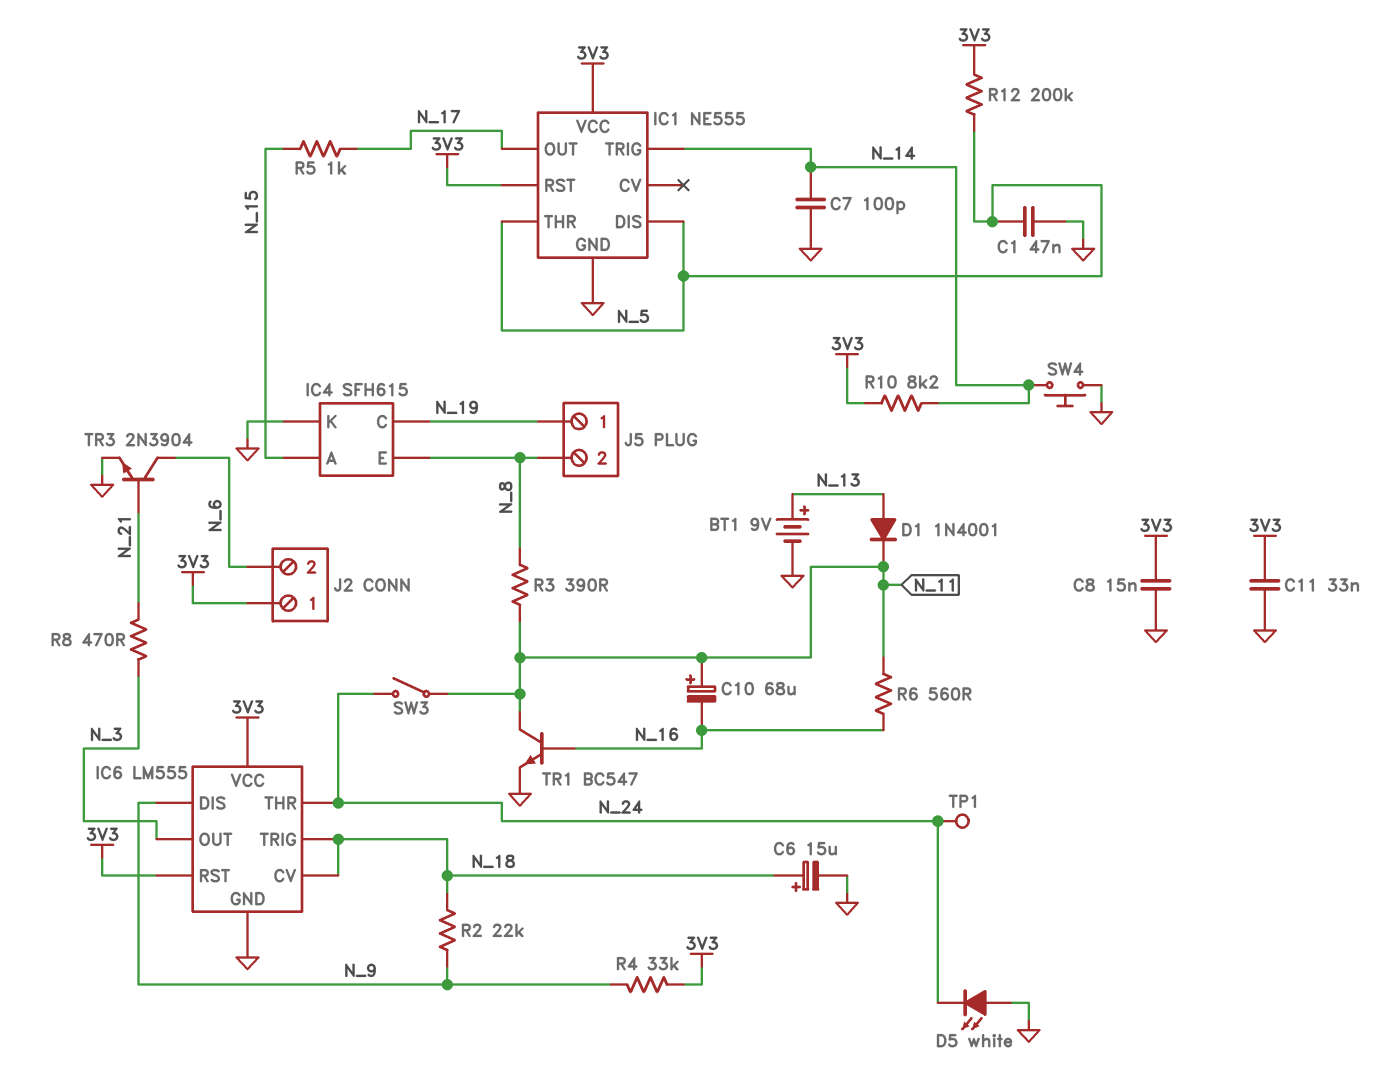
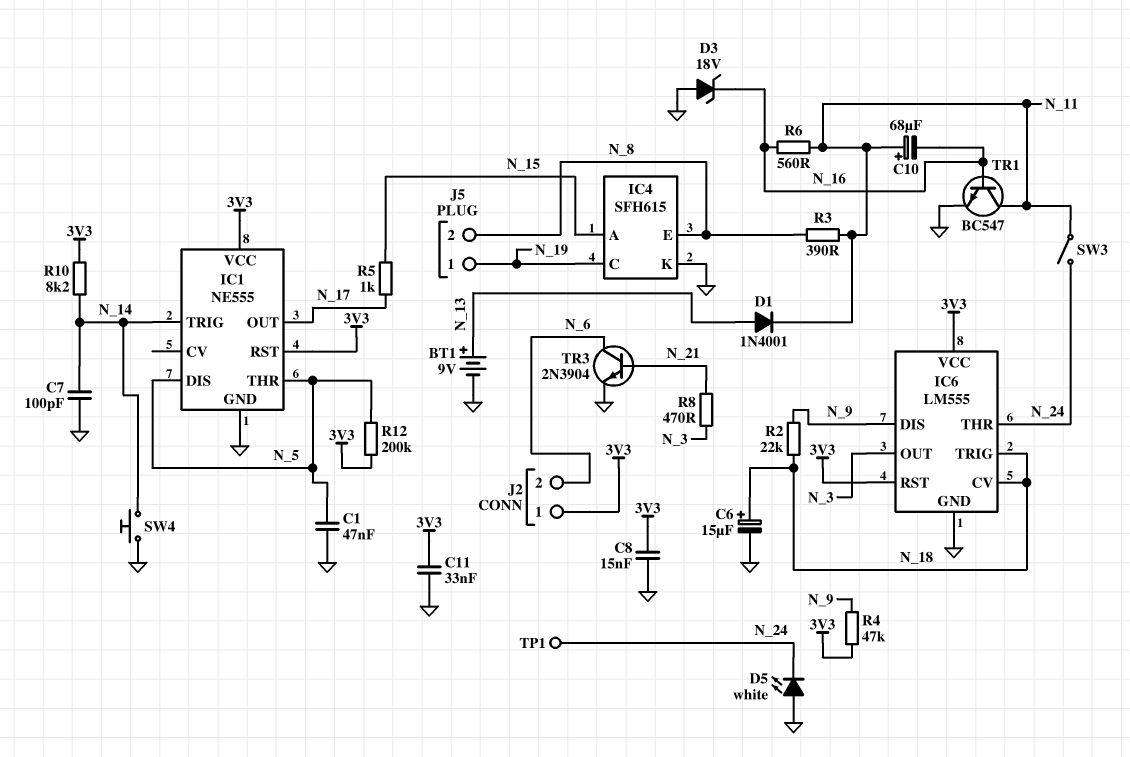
D3: none -> zener 18V (A GND, K N_16)
R4: 33k (3V3, N_9) -> 47k (3V3, N_9)

